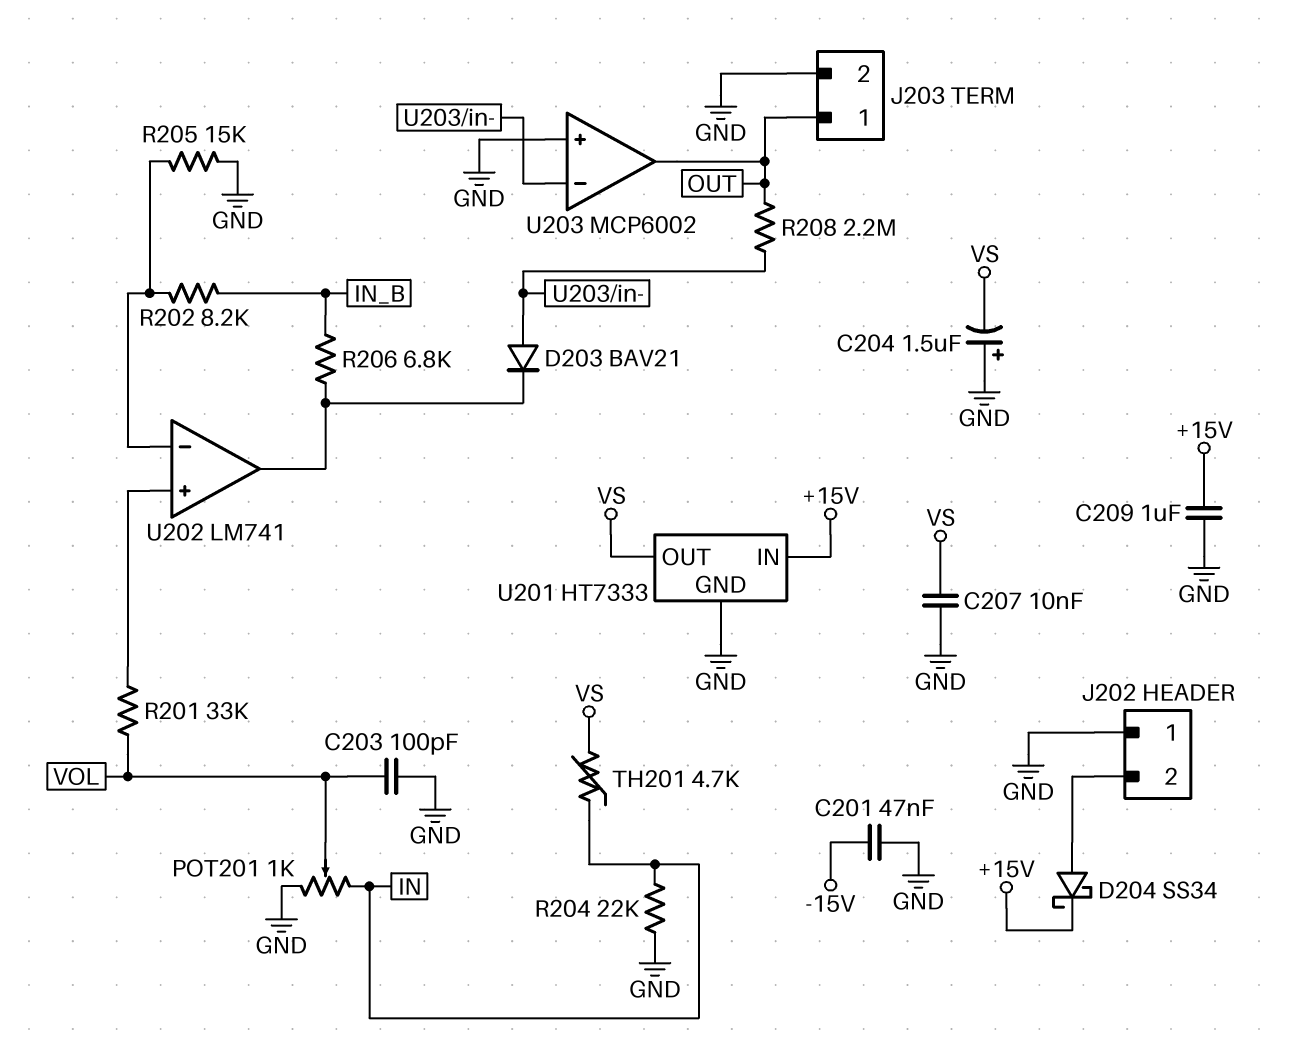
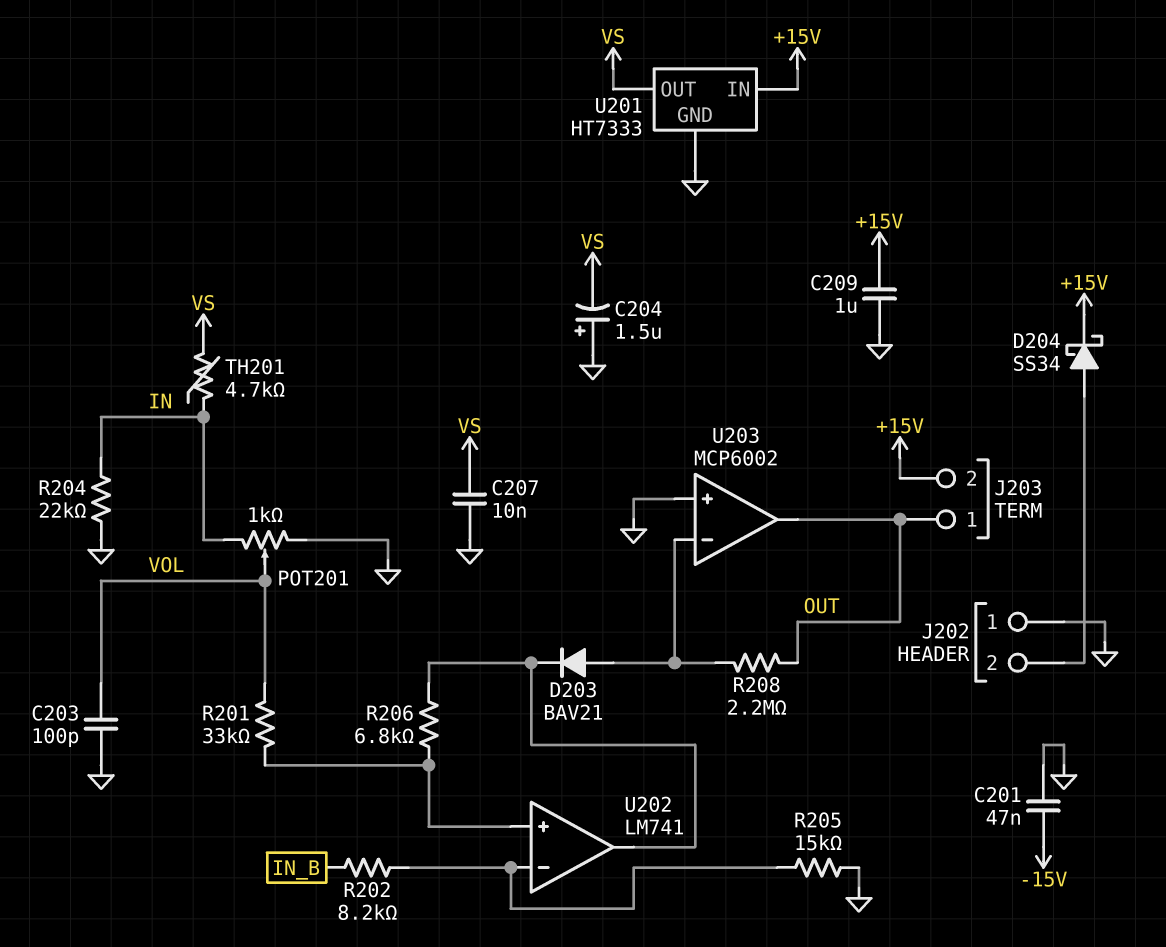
J203 pin 2: GND -> +15V
R206: 6.8k (IN_B, U202/out) -> 6.8k (U202/in+, U202/out)

